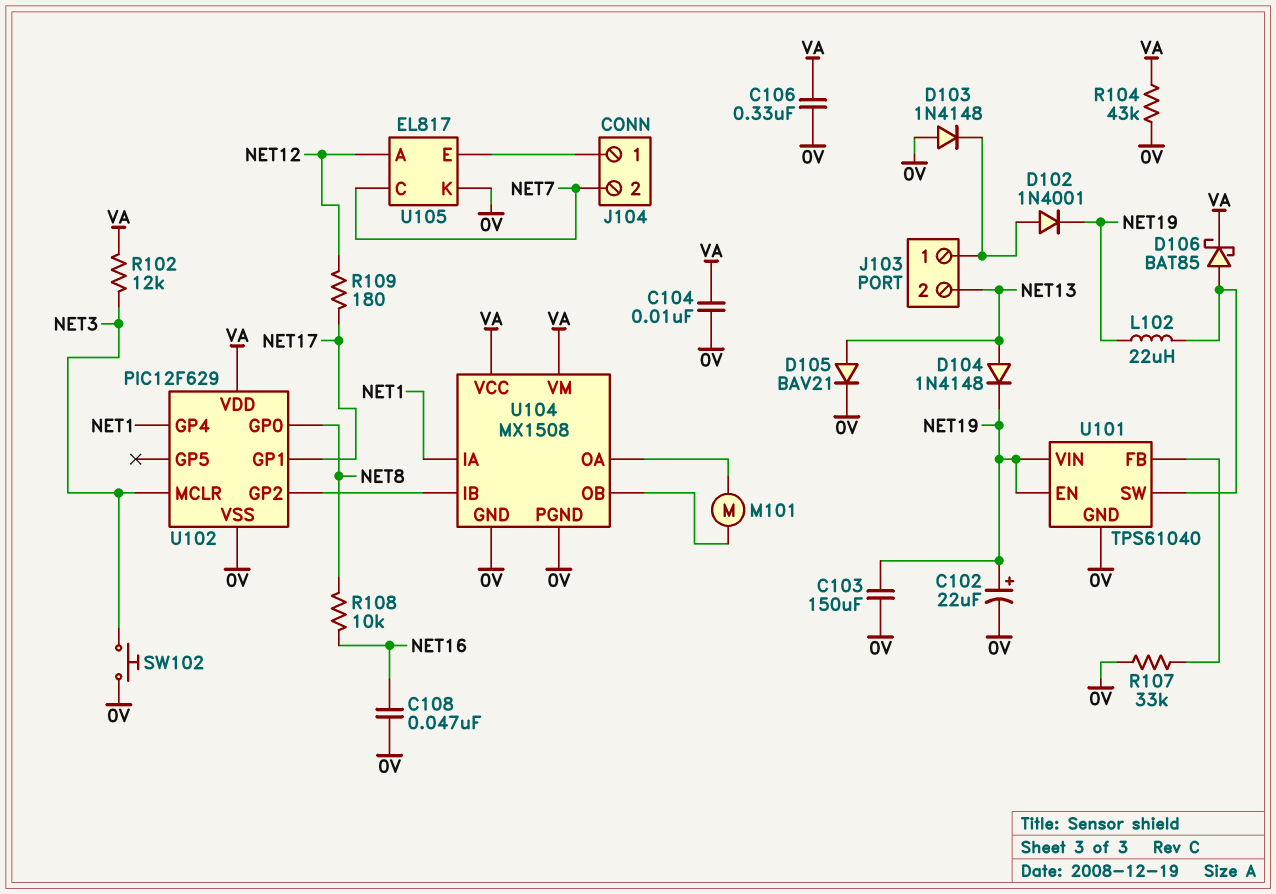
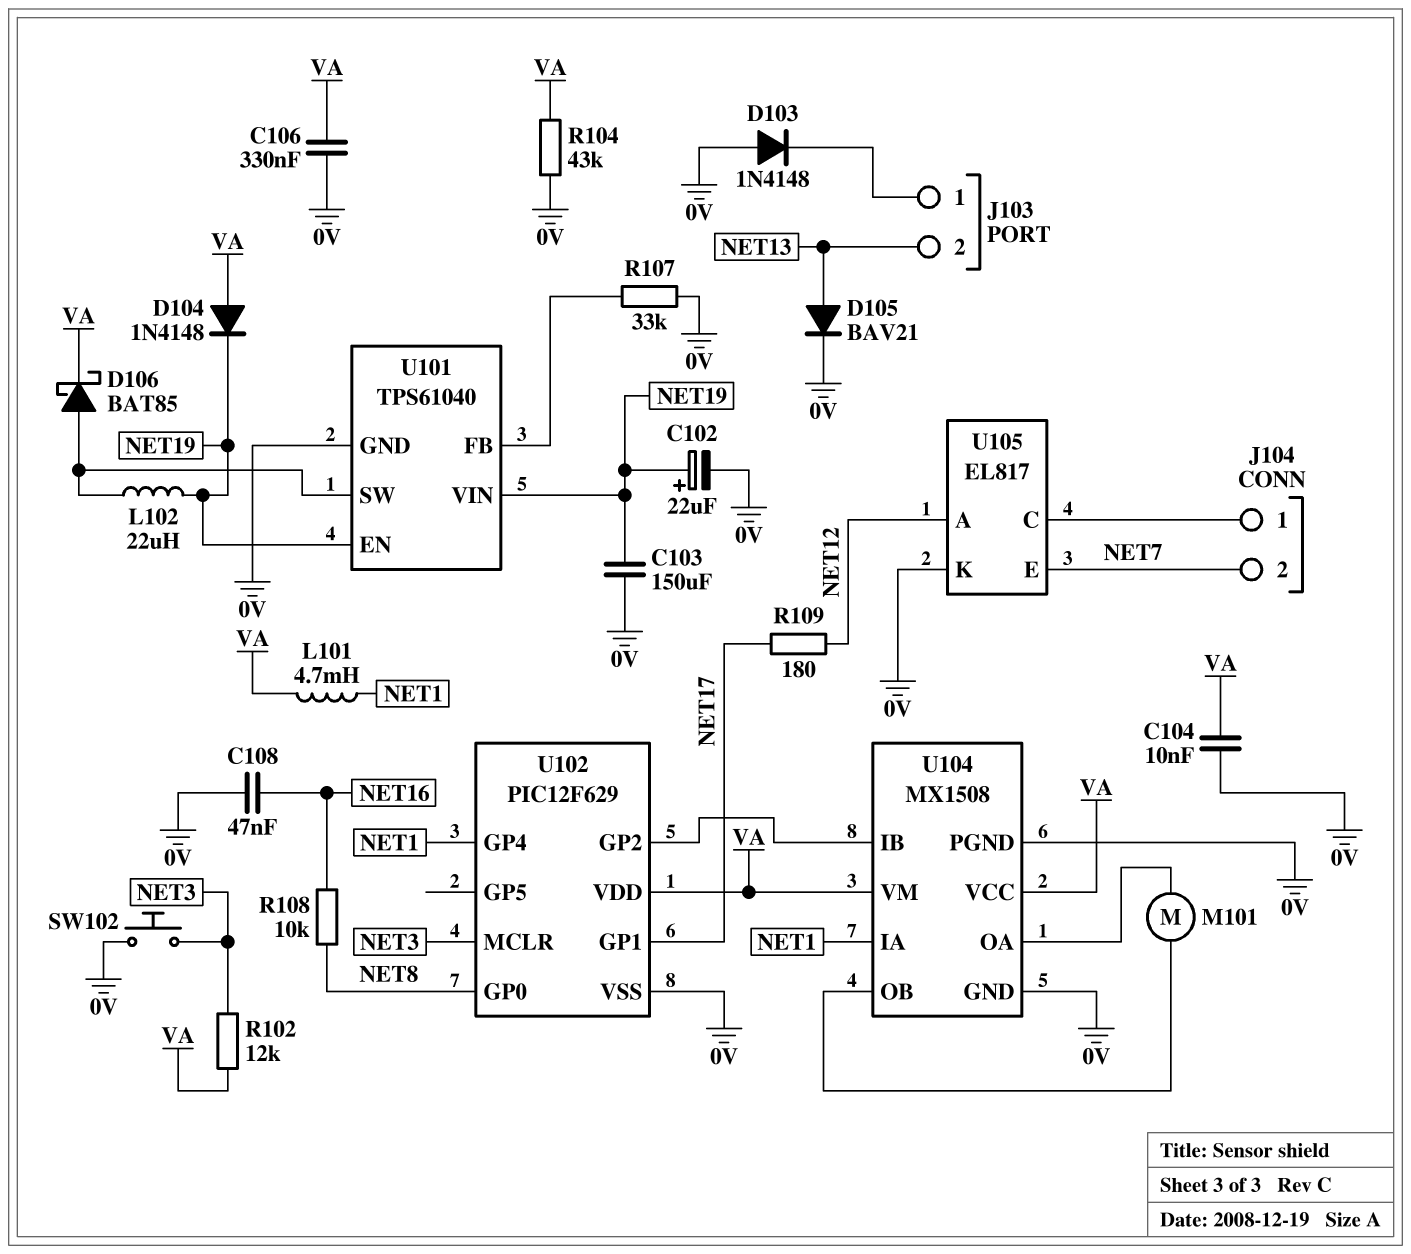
D102: diode 1N4001 (A J103/1, K NET19) -> none
D104: diode 1N4148 (A NET13, K NET19) -> diode 1N4148 (A VA, K NET19)
L101: none -> 4.7mH (NET1, VA)
U105 pin C: NET7 -> J104/1
U105 pin E: J104/1 -> NET7

